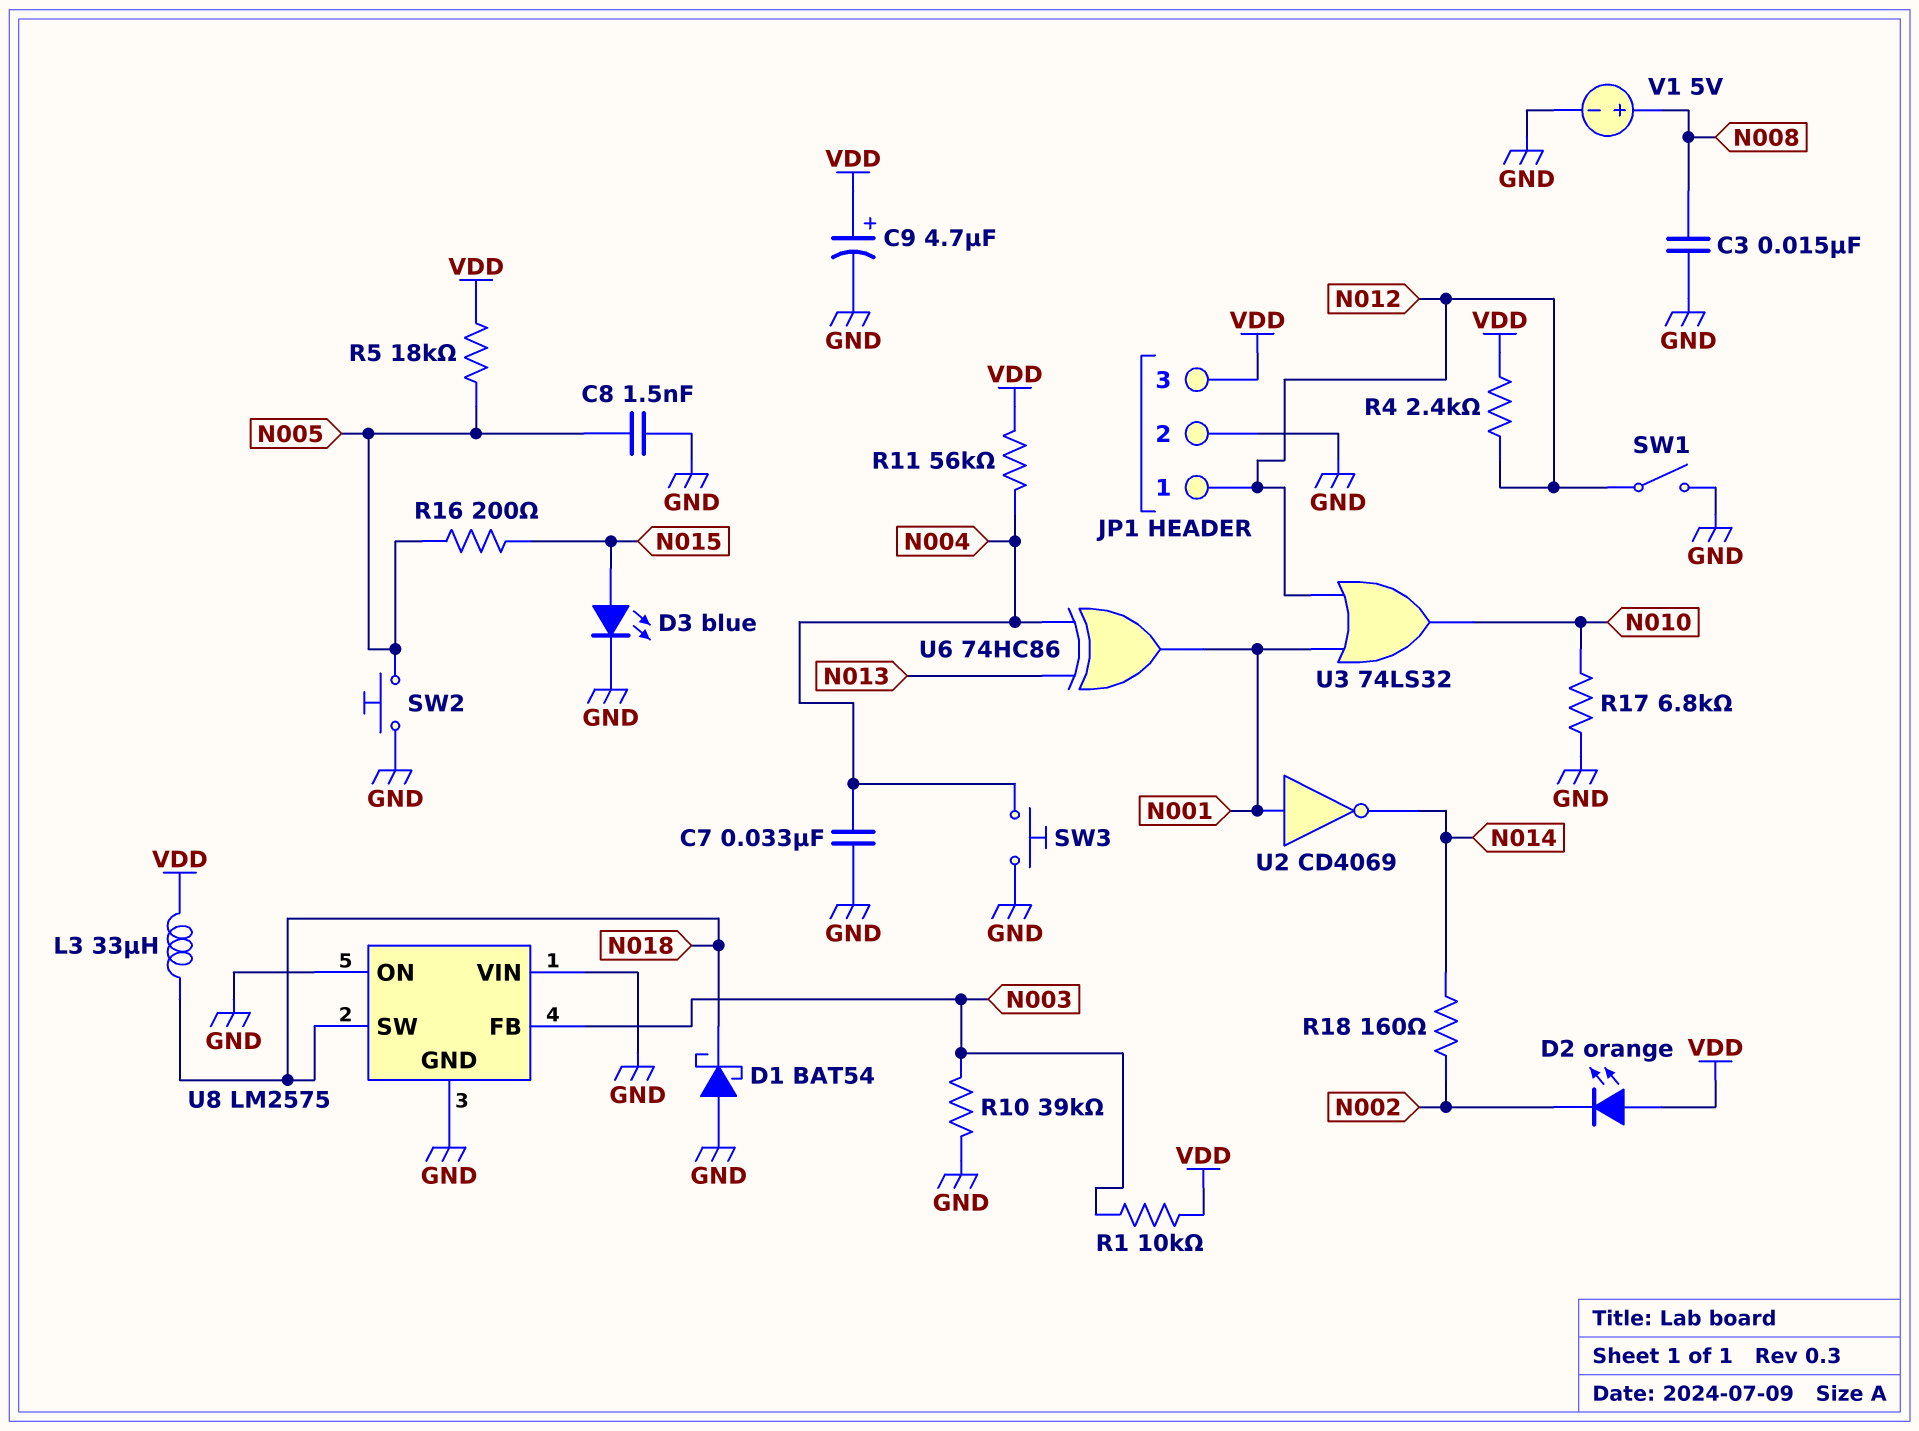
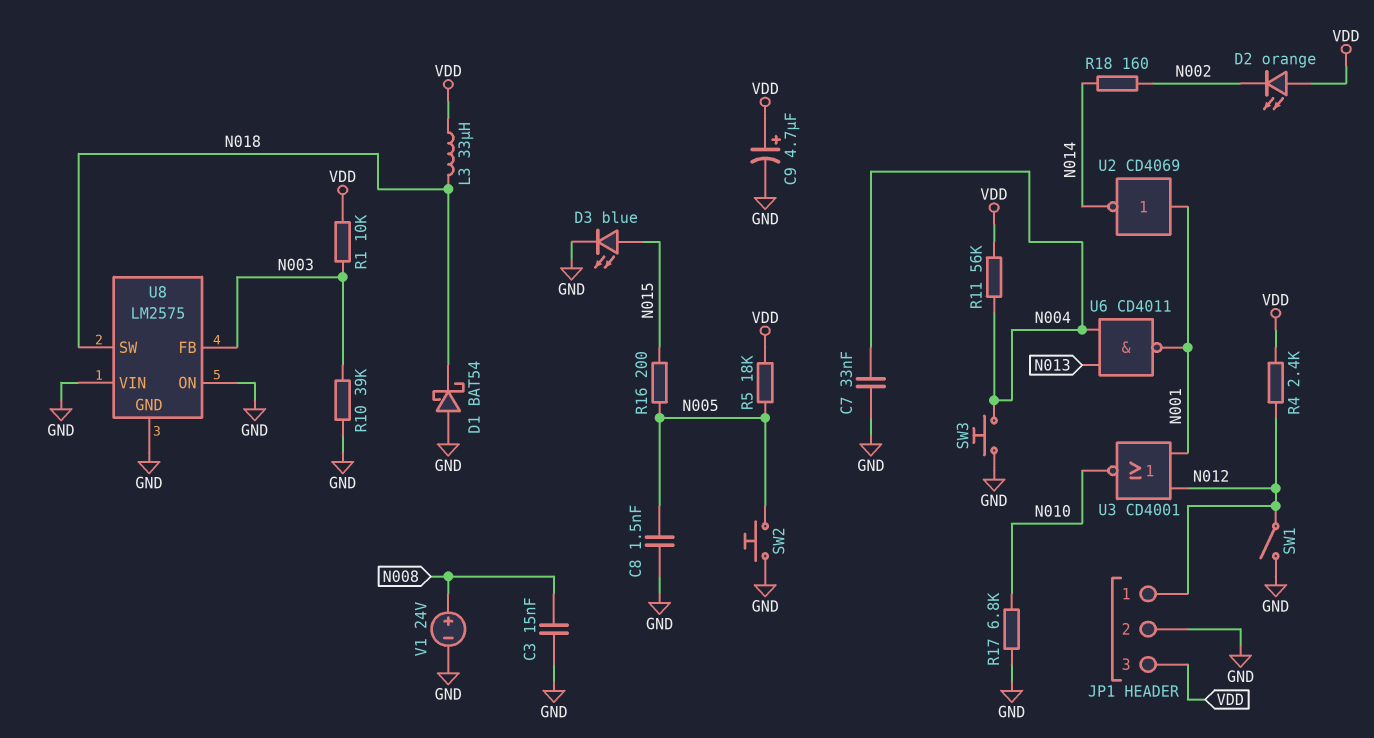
U3: OR 74LS32 (in N001, in N012, out N010) -> NOR CD4001 (in N001, in N012, out N010)
U6: XOR 74HC86 (in N004, in N013, out N001) -> NAND CD4011 (in N004, in N013, out N001)
V1: 5V (plus N008, minus GND) -> 24V (plus N008, minus GND)

